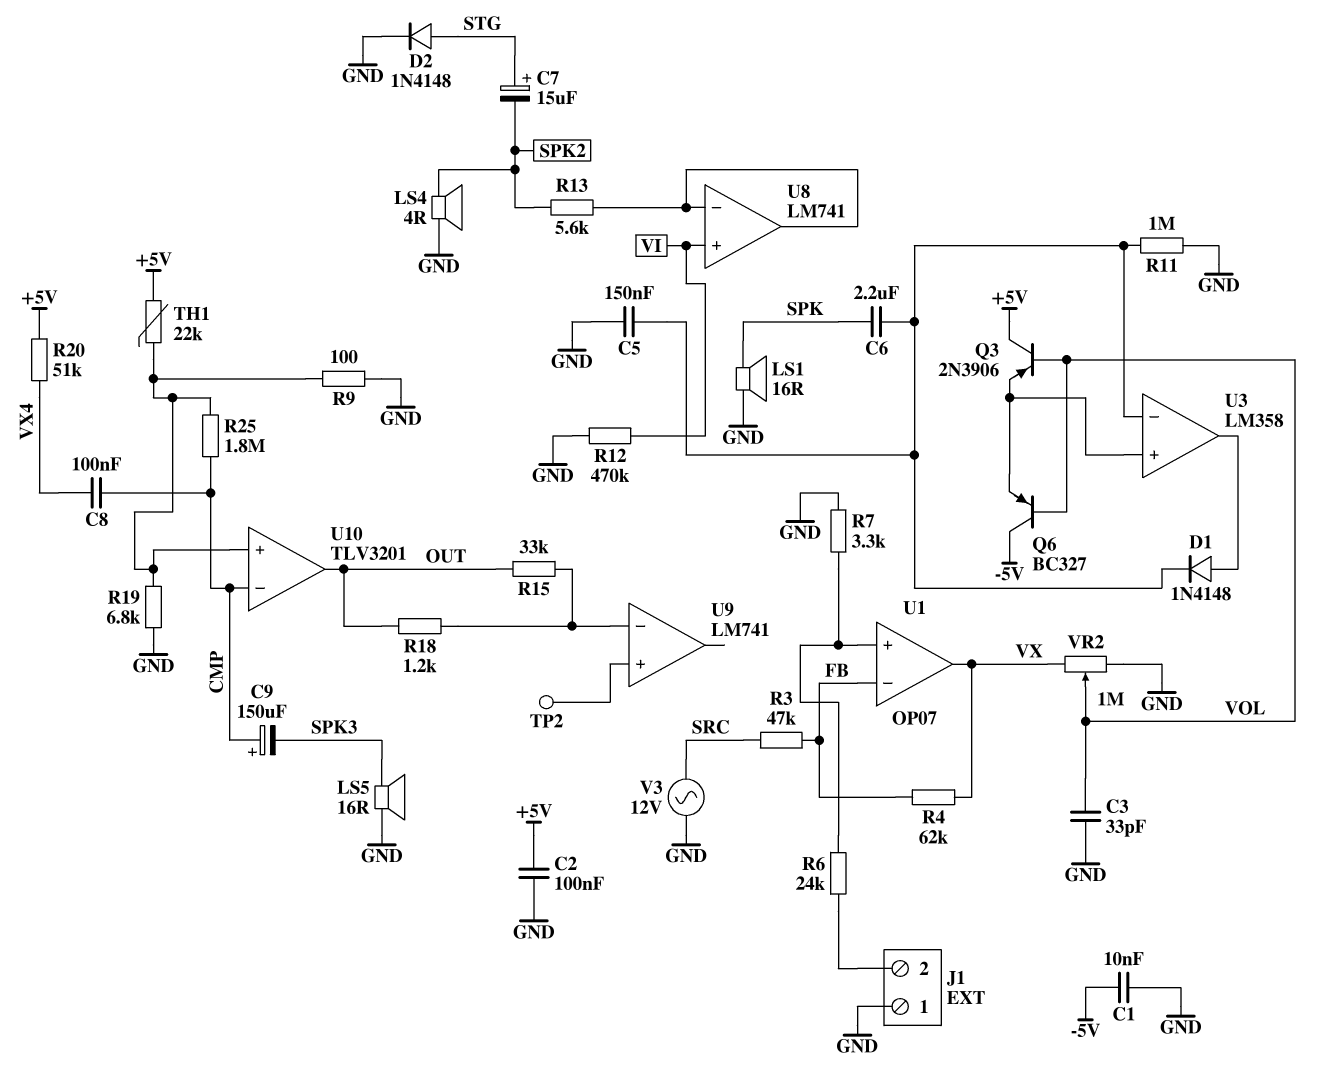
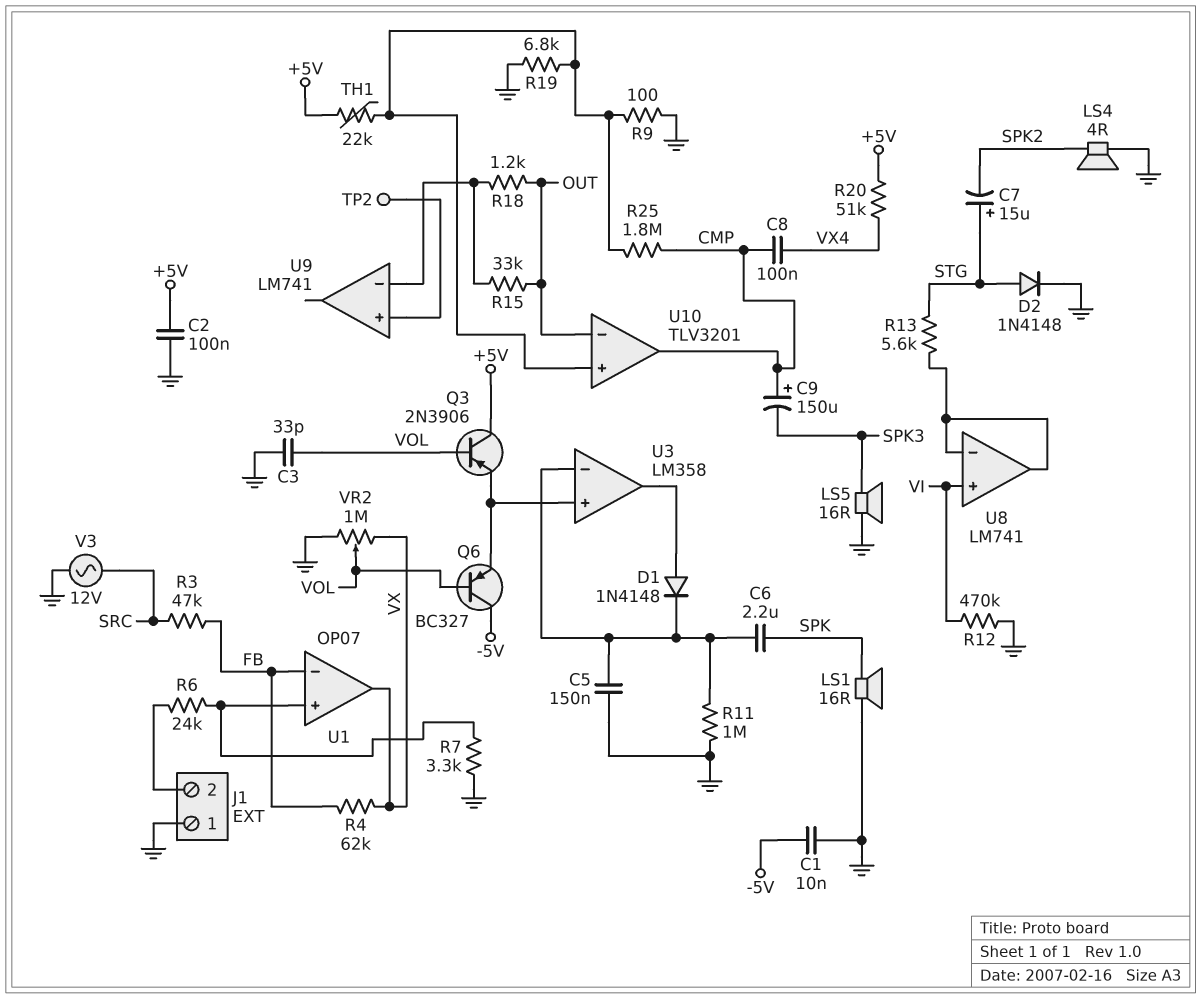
R13: 5.6k (SPK2, U8/in-) -> 5.6k (STG, U8/in-)
U10 pin in-: CMP -> OUT
U10 pin out: OUT -> CMP

